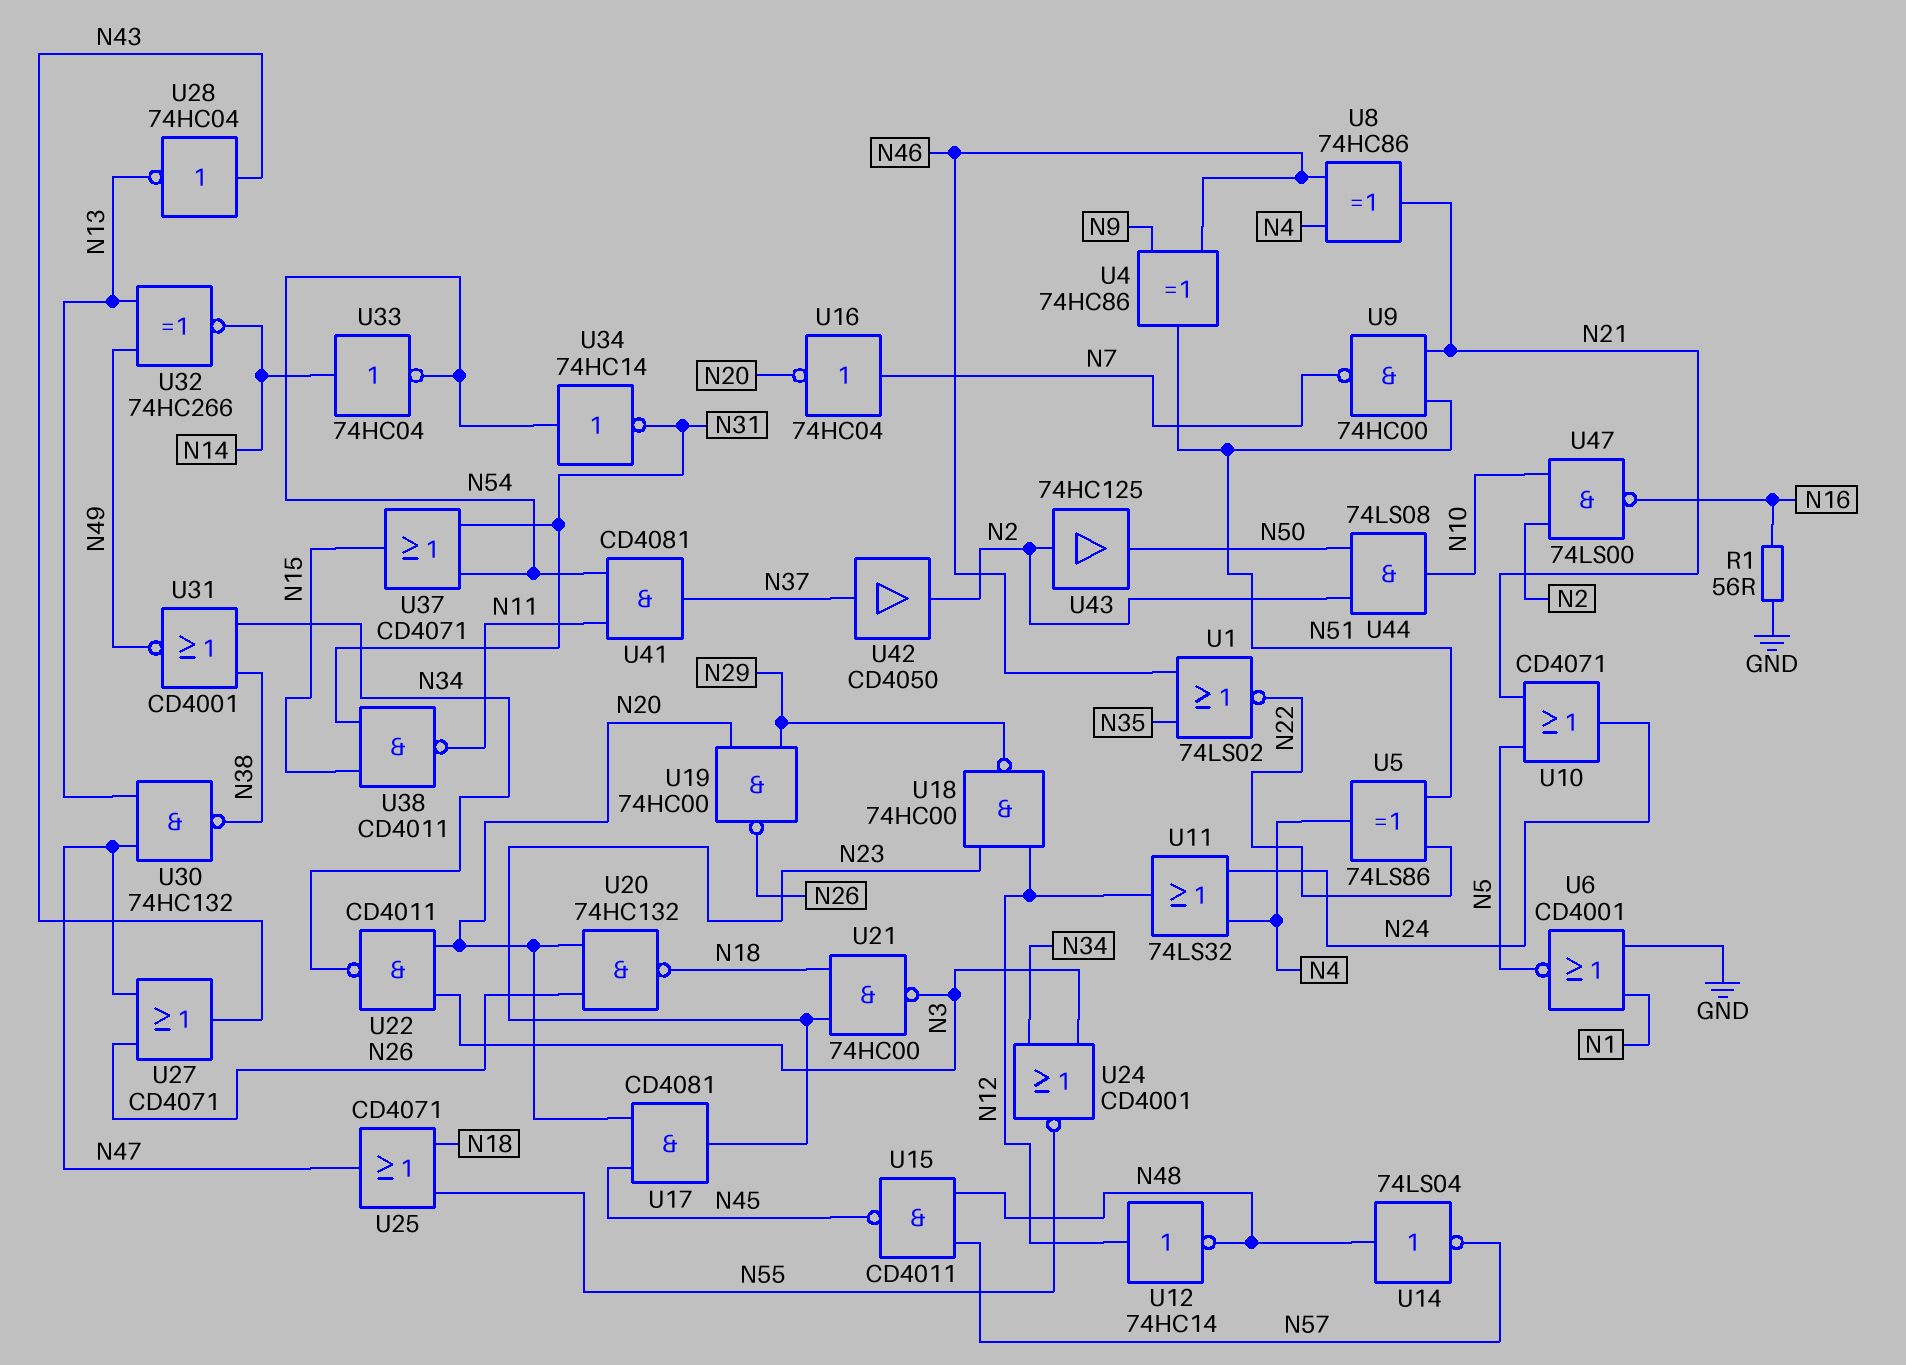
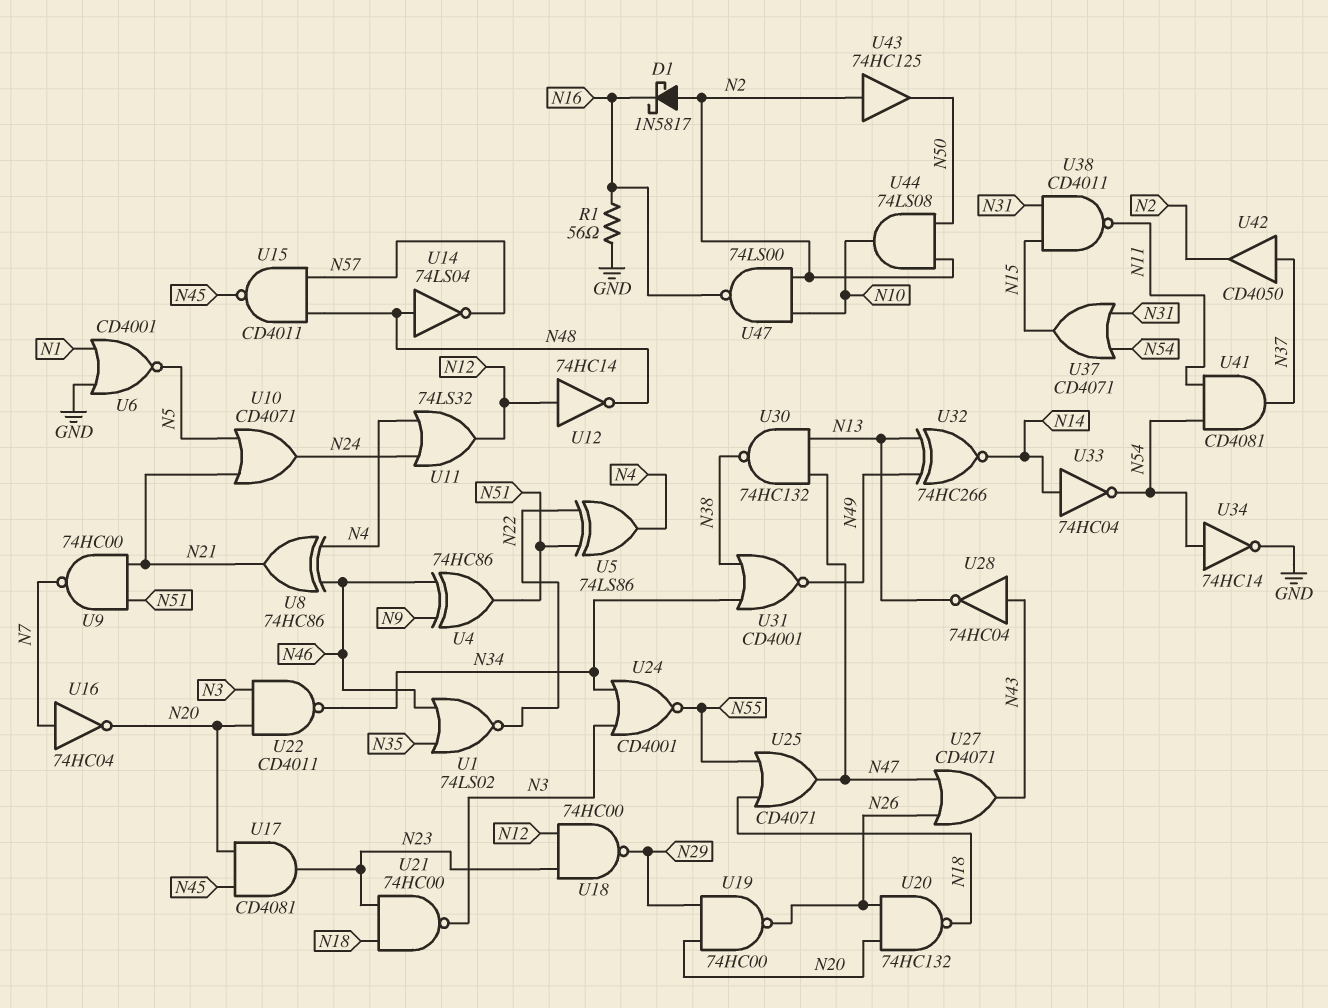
D1: none -> schottky 1N5817 (A N2, K N16)
U34: NOT 74HC14 (in N54, out N31) -> NOT 74HC14 (in N54, out GND)

